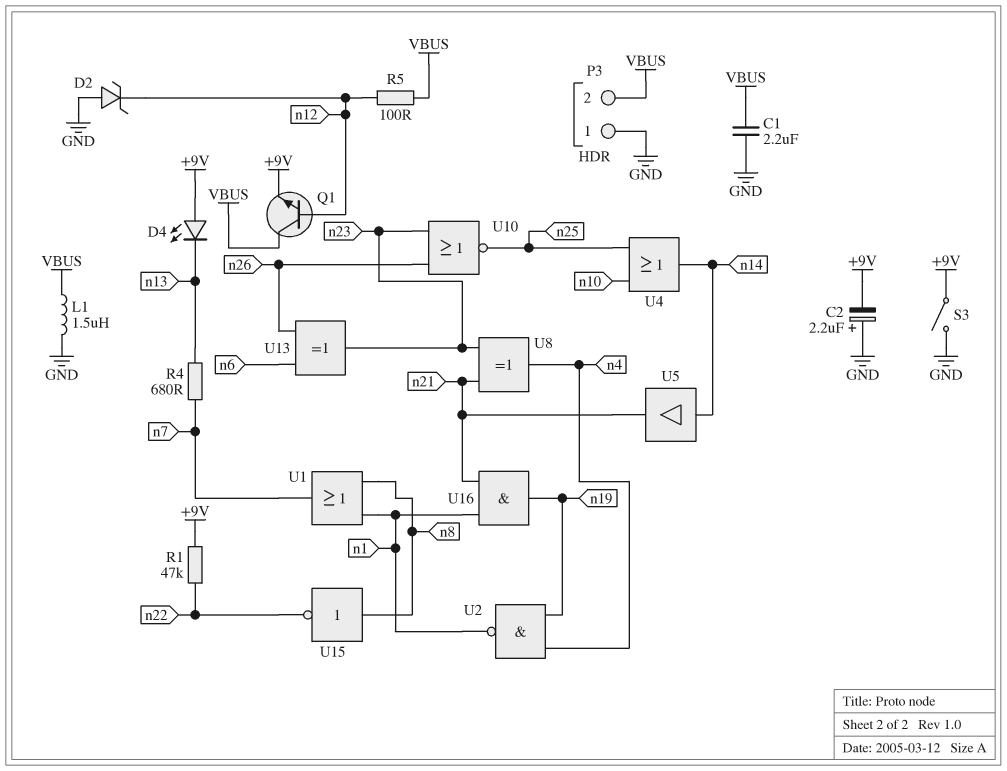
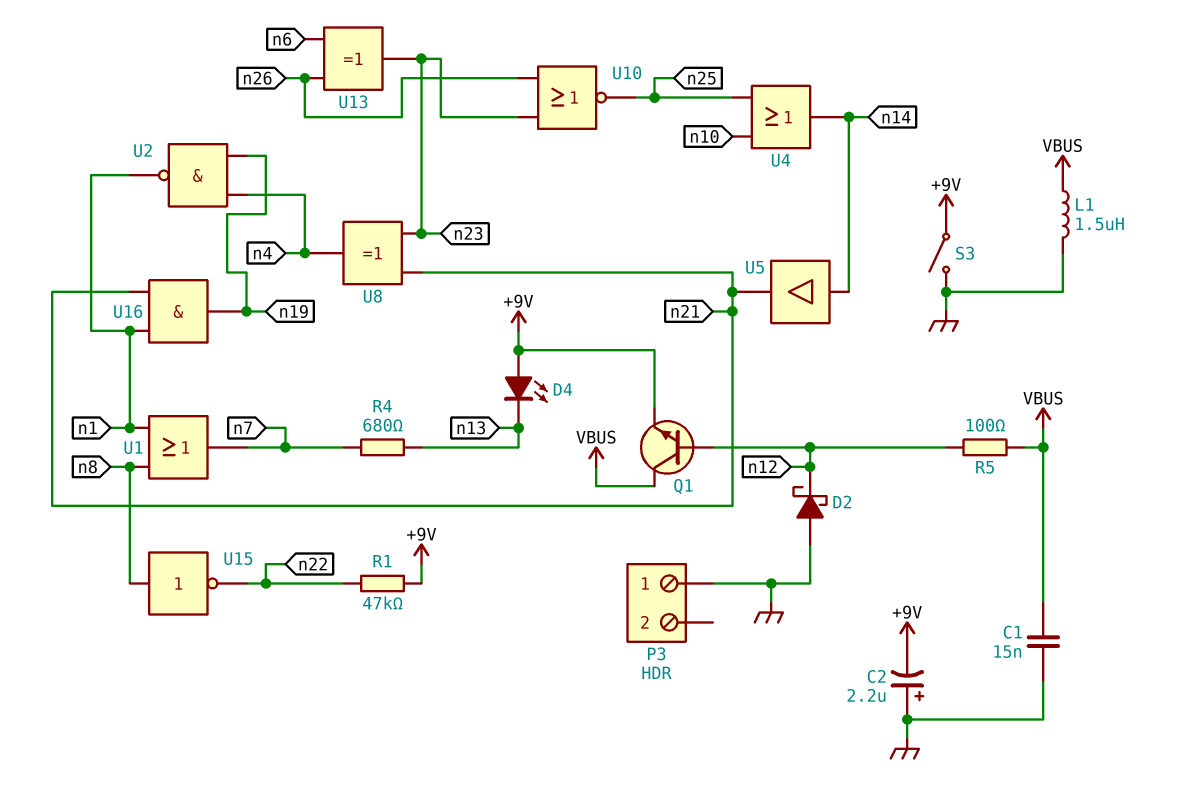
C1: 2.2uF (GND, VBUS) -> 15nF (GND, VBUS)
D2: zener (A GND, K n12) -> schottky (A GND, K n12)
P3 pin 2: VBUS -> none

